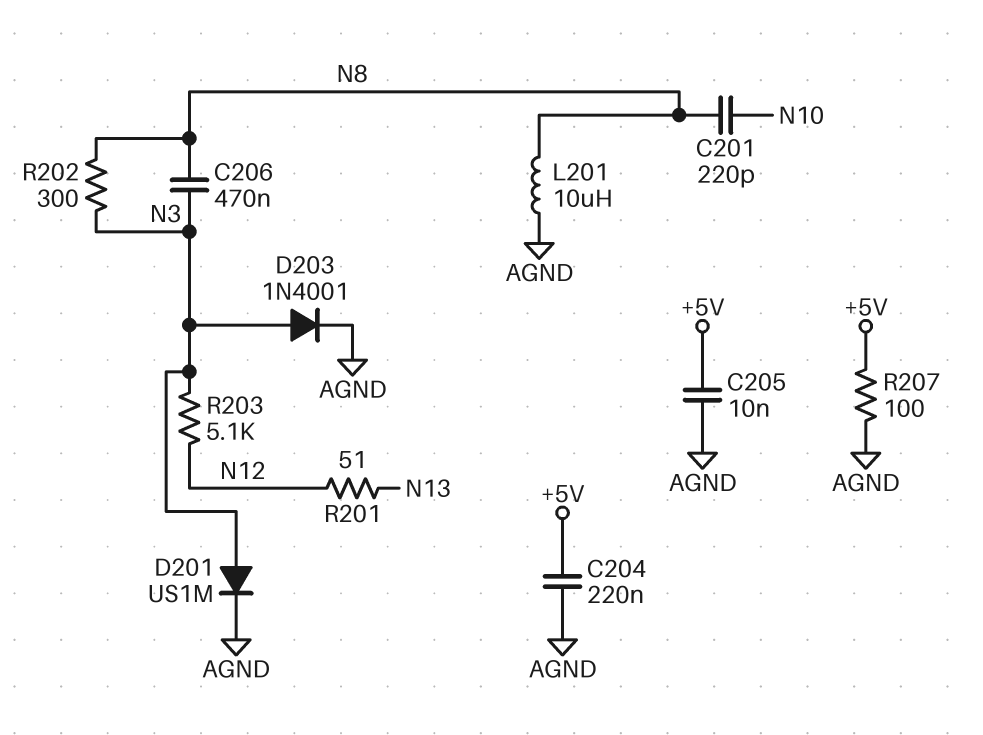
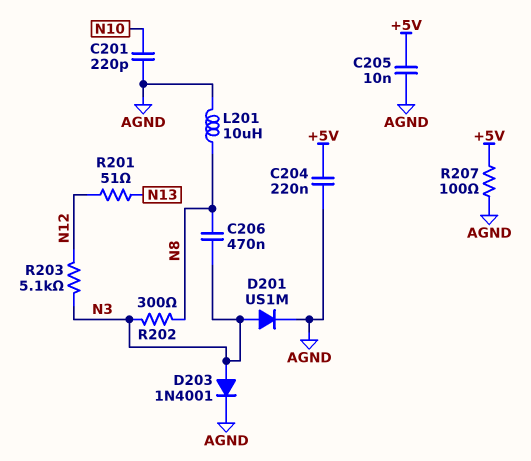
C201: 220pF (N8, N10) -> 220pF (AGND, N10)

